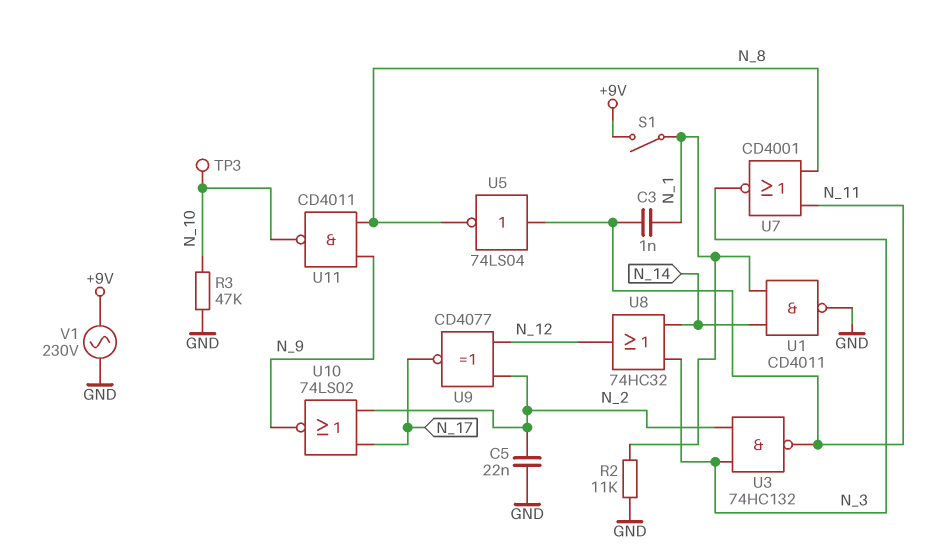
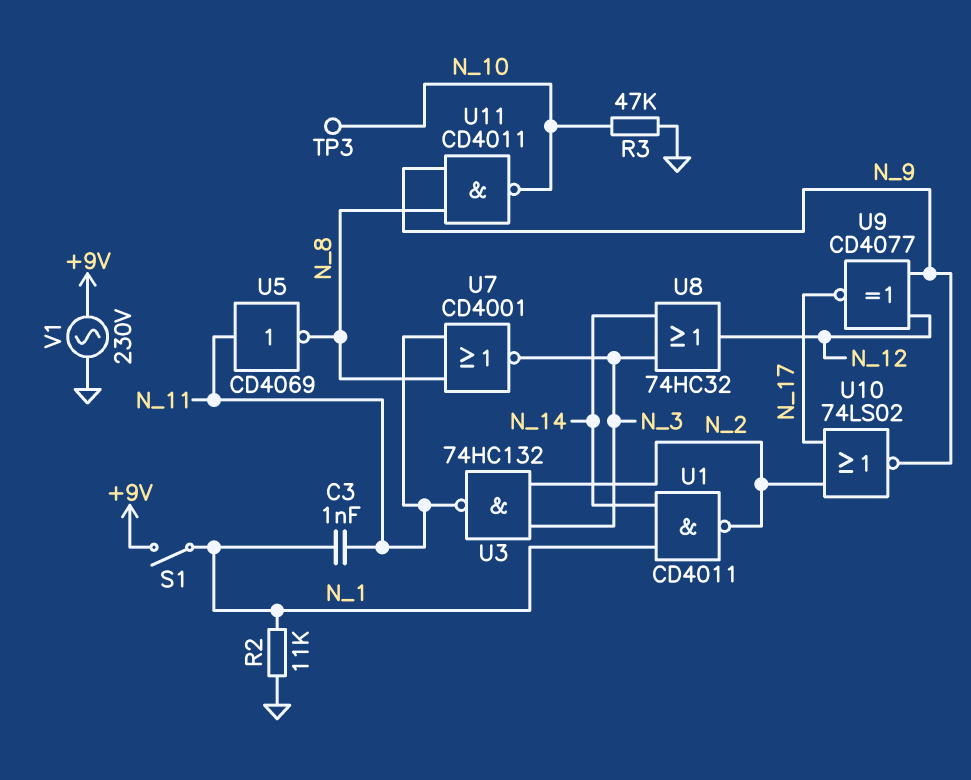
C5: 22nF (GND, N_2) -> none
U1: NAND CD4011 (in N_1, in N_14, out GND) -> NAND CD4011 (in N_1, in N_14, out N_2)
U5: NOT 74LS04 (in N_11, out N_8) -> NOT CD4069 (in N_11, out N_8)
U9: XNOR CD4077 (in N_2, in N_12, out N_17) -> XNOR CD4077 (in N_9, in N_12, out N_17)

